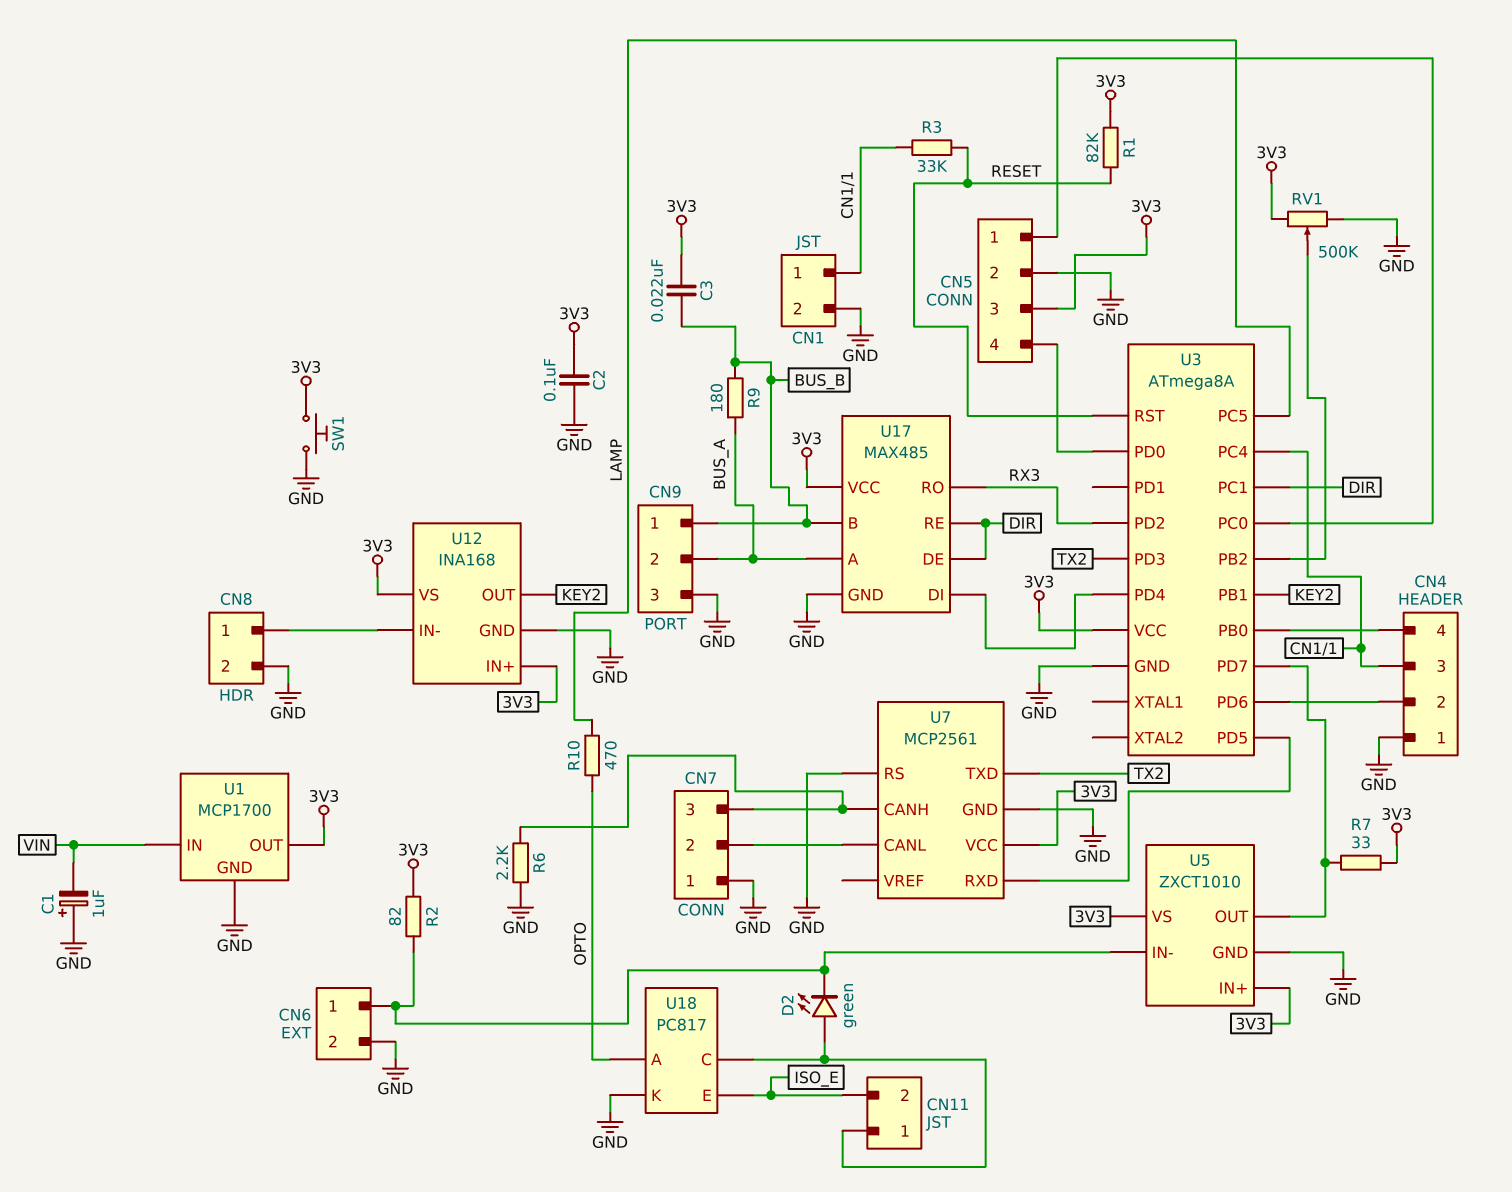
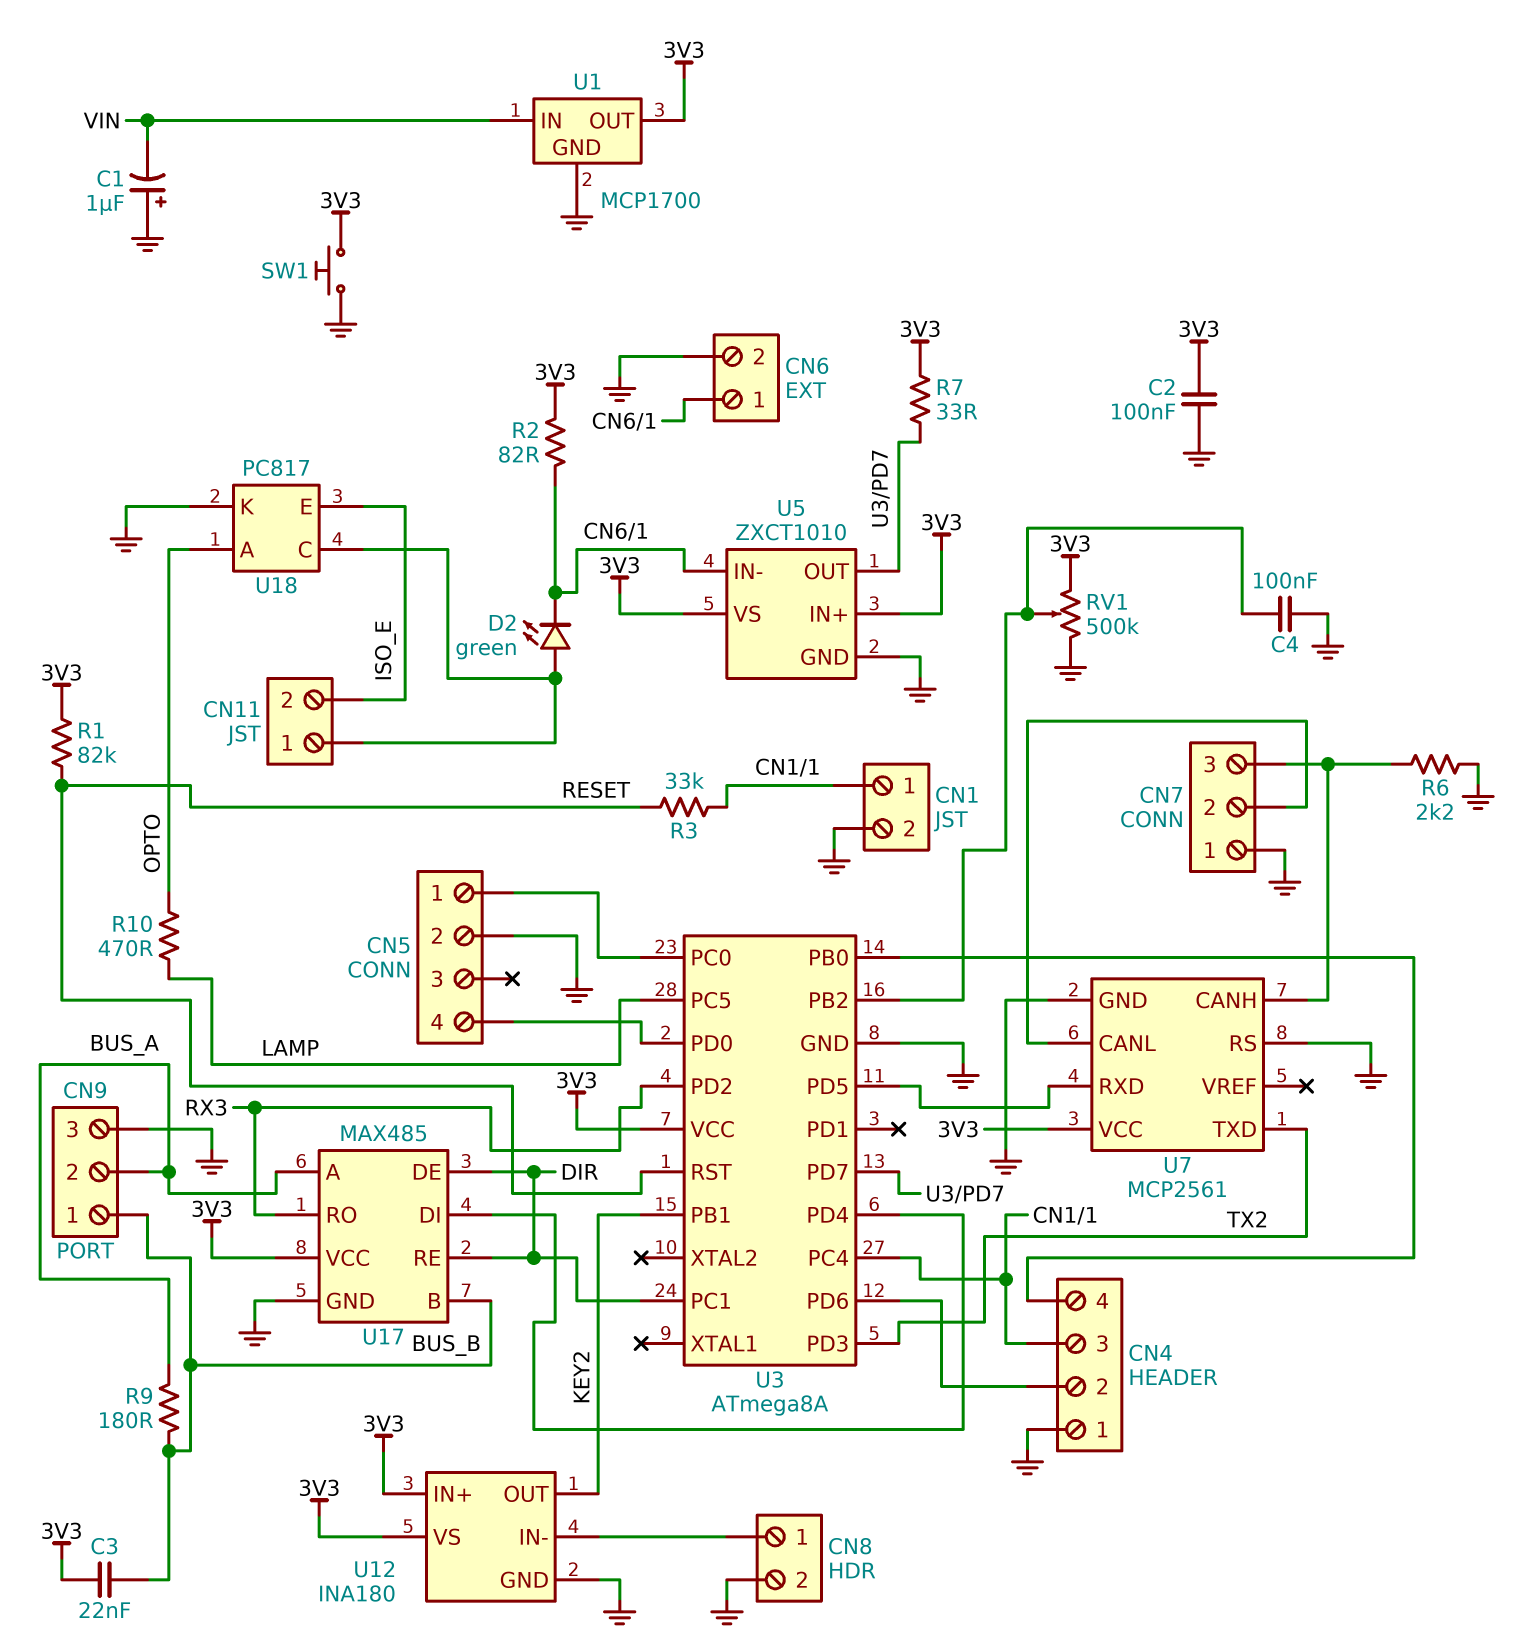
C4: none -> 100nF (GND, U3/PB2)
CN5 pin 3: 3V3 -> none
U12: INA168 -> INA180

